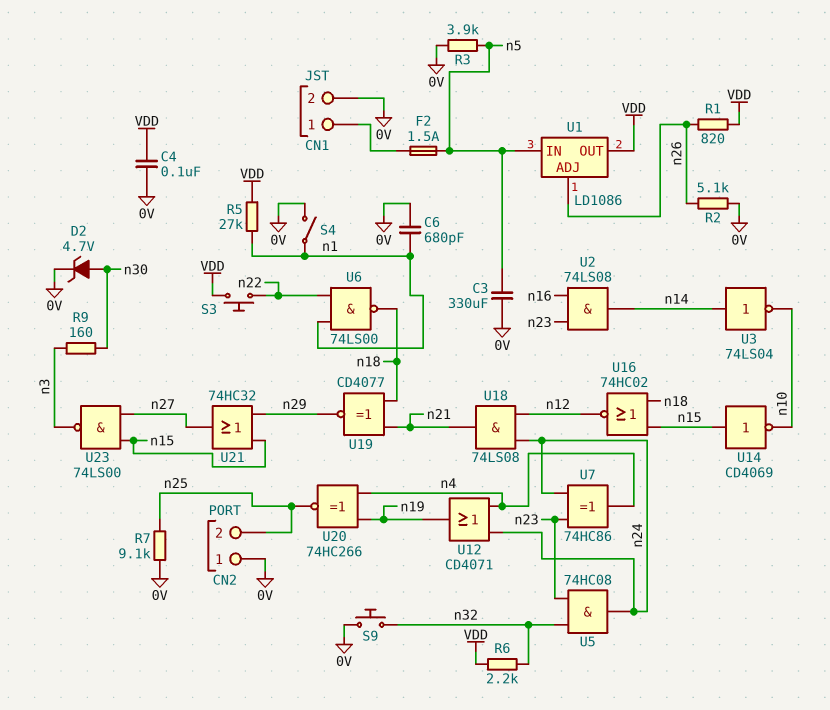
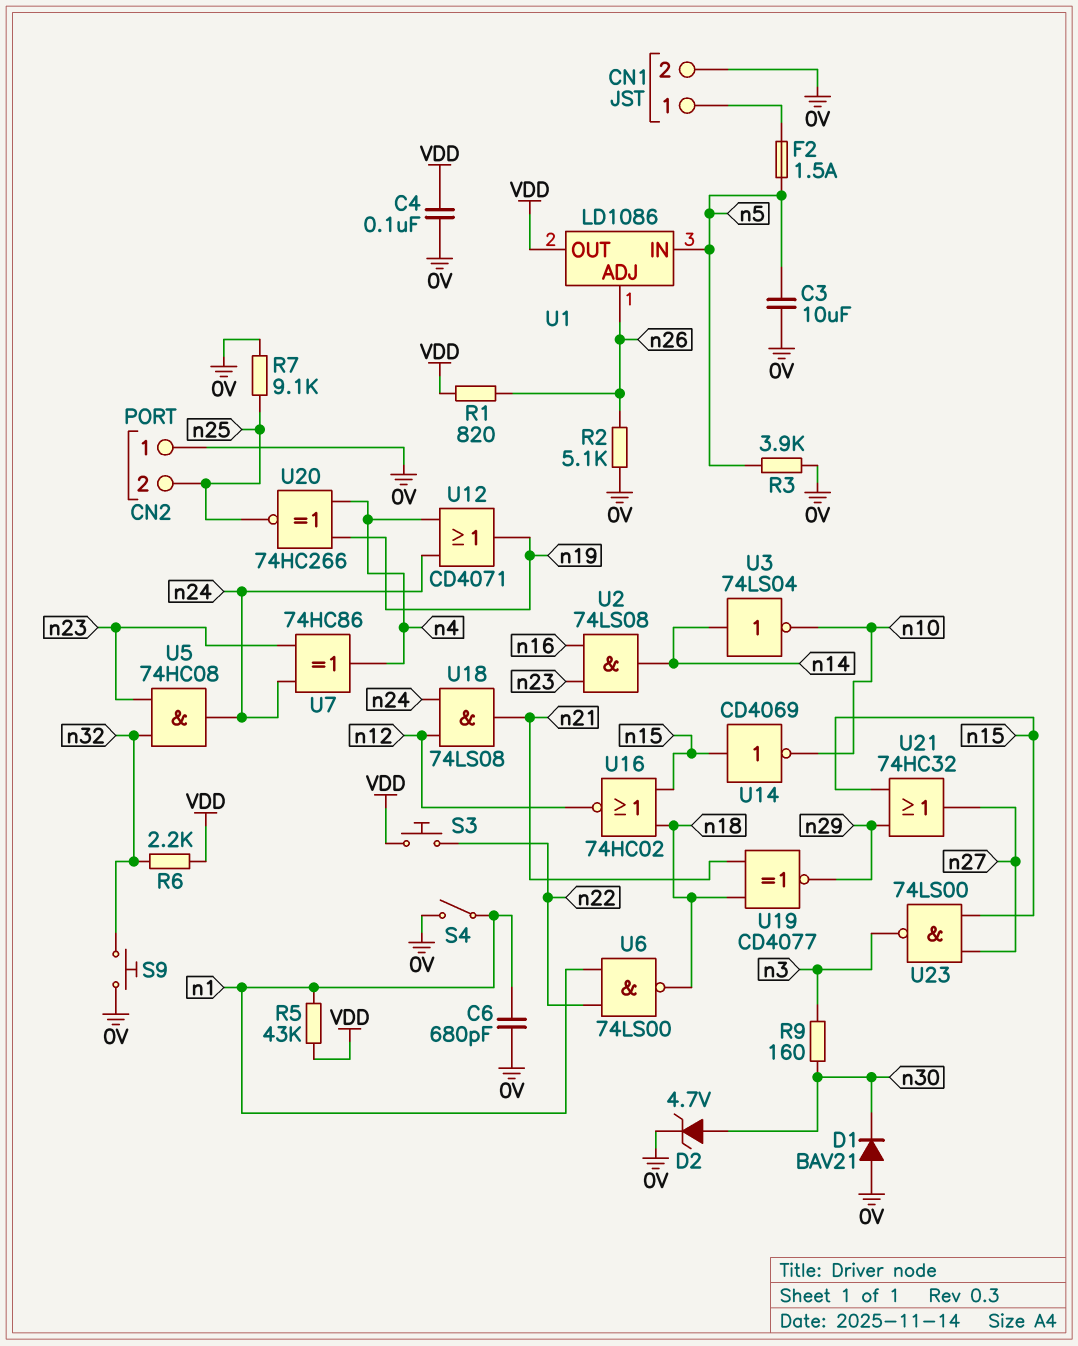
C3: 330uF (0V, n5) -> 10uF (0V, n5)
D1: none -> diode BAV21 (A 0V, K n30)
R5: 27k (VDD, n1) -> 43k (VDD, n1)

